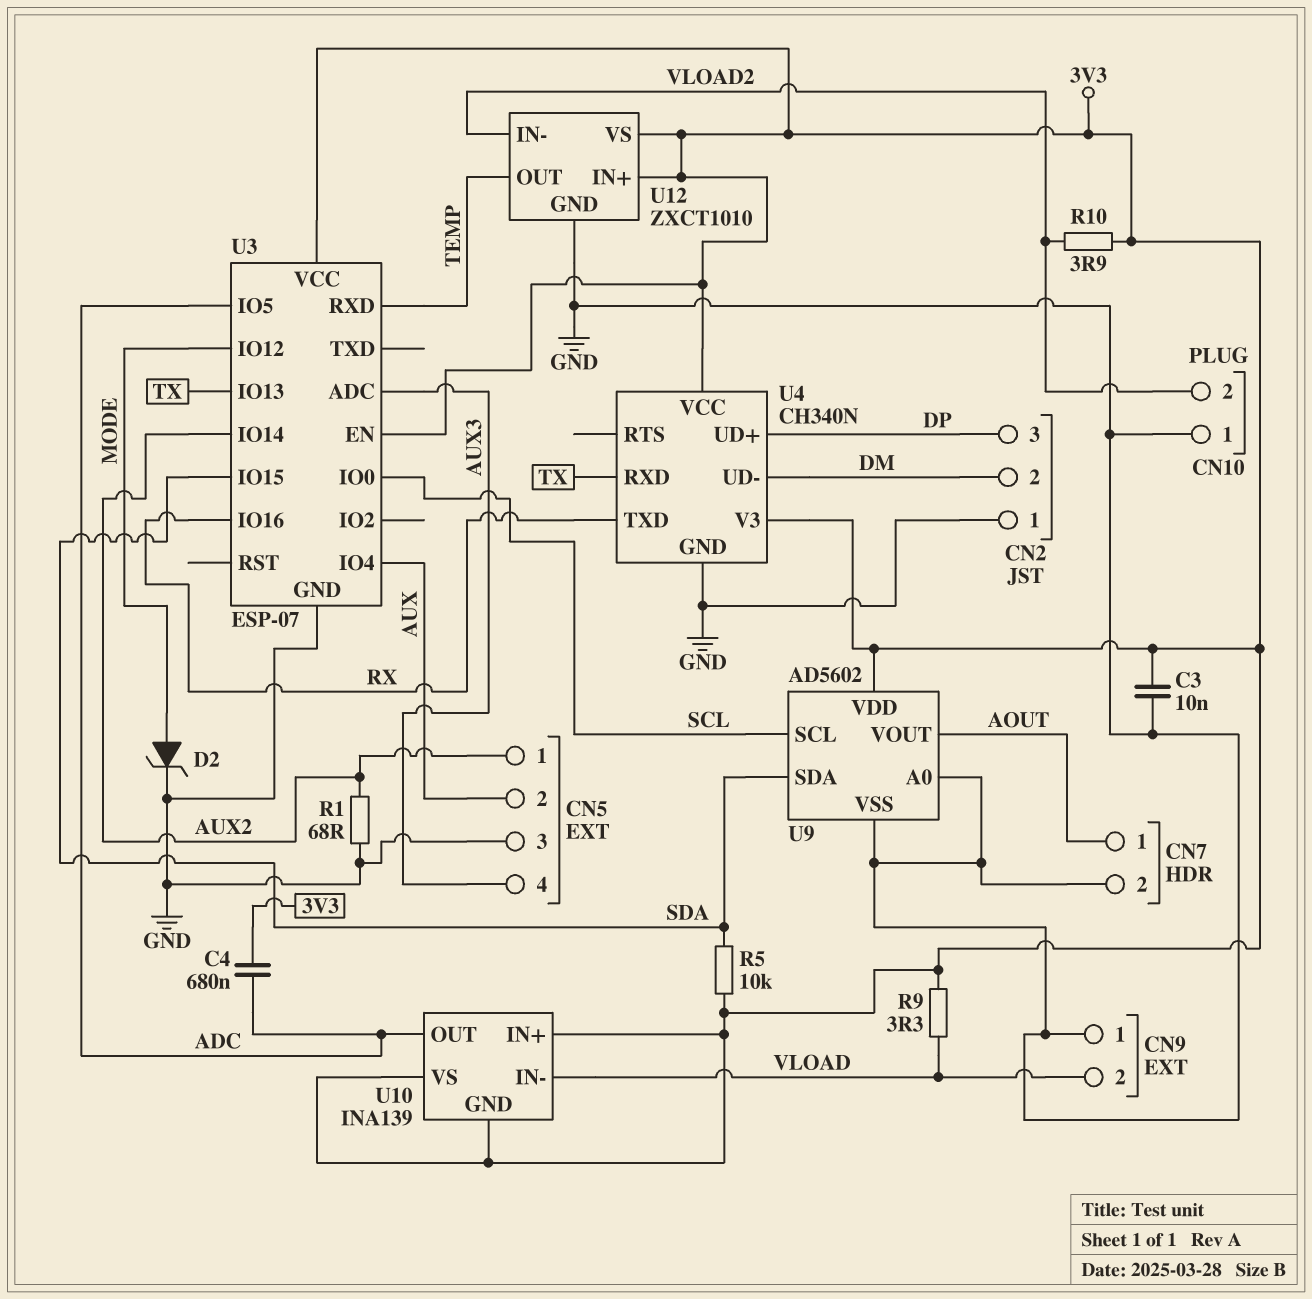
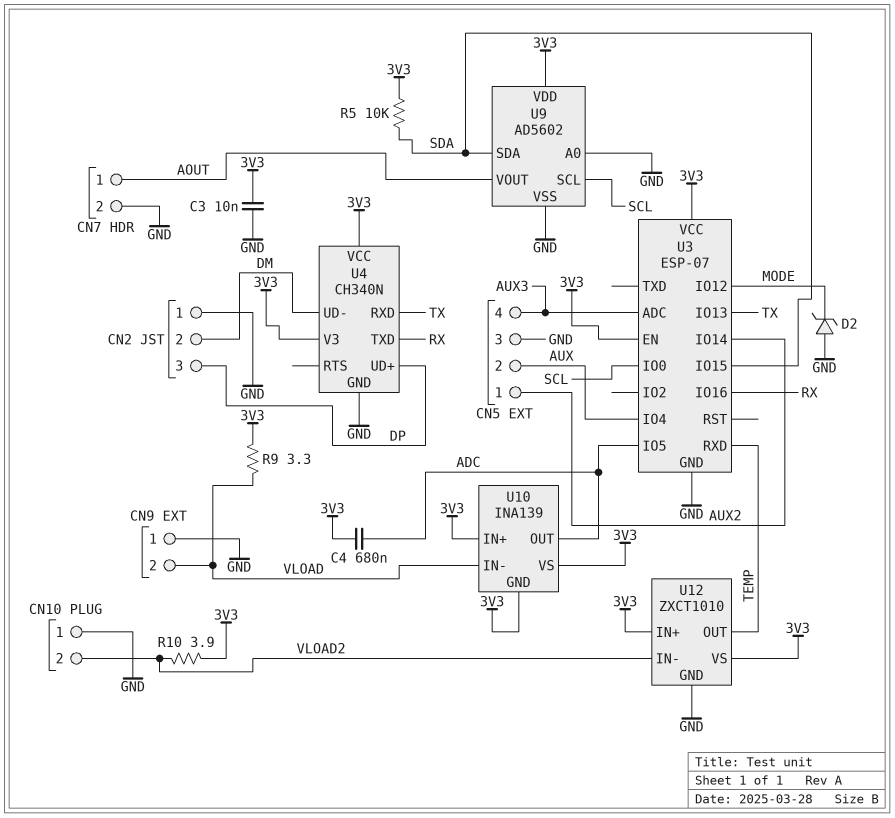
D2: zener (A MODE, K GND) -> zener (A GND, K MODE)
R1: 68 (AUX2, GND) -> none

